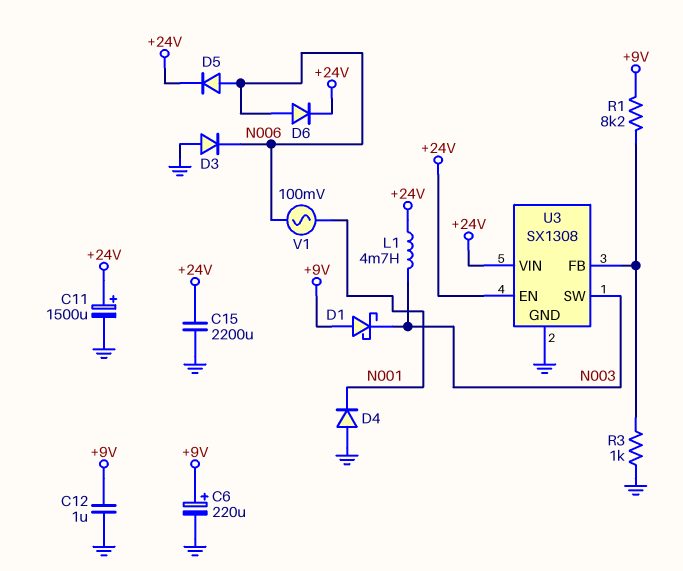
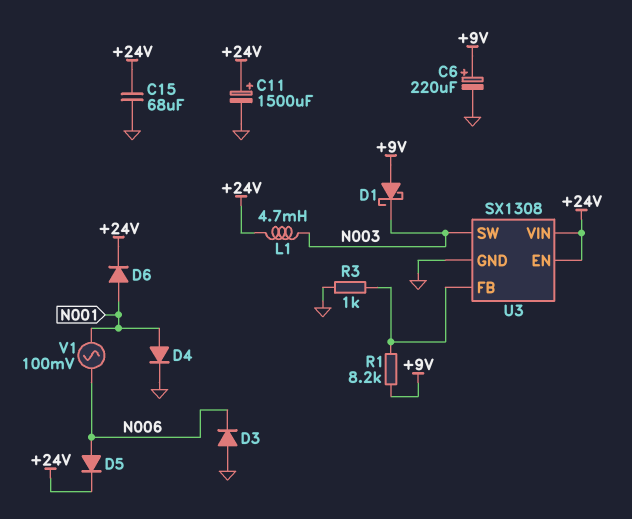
C12: 1uF (+9V, GND) -> none
C15: 2200uF (+24V, GND) -> 68uF (+24V, GND)
D4: diode (A GND, K N001) -> diode (A N001, K GND)
D6: diode (A N006, K +24V) -> diode (A N001, K +24V)

